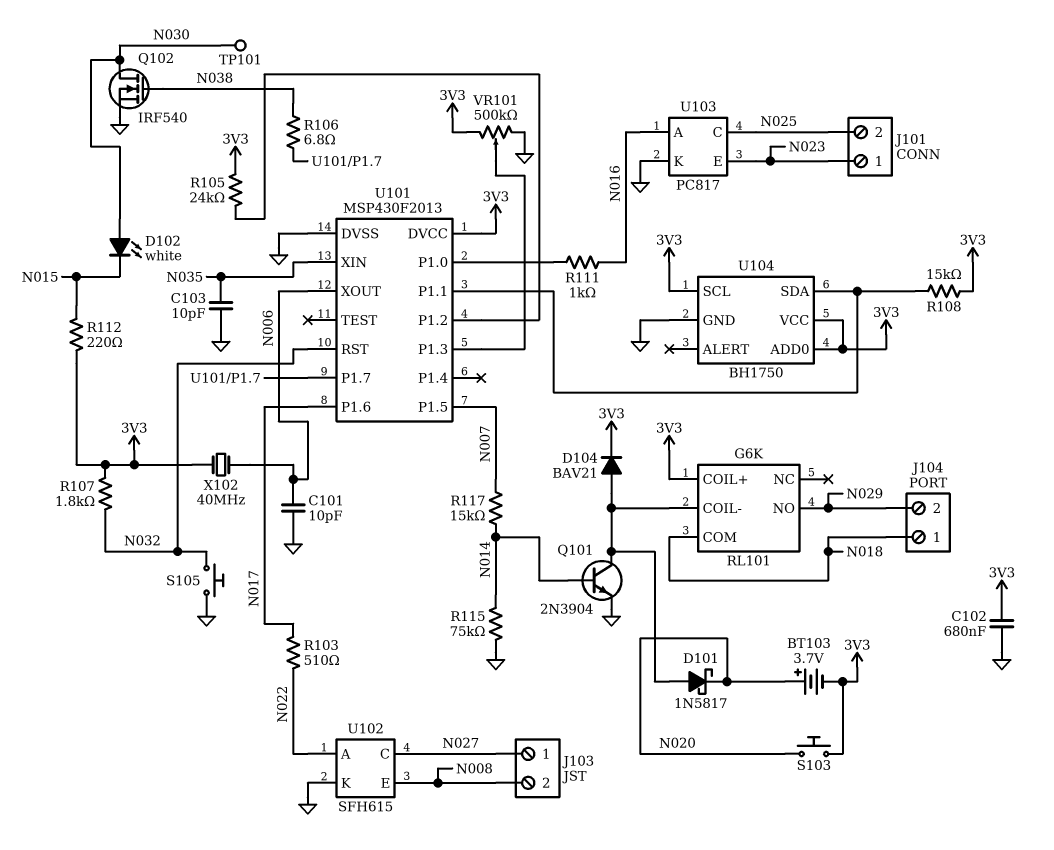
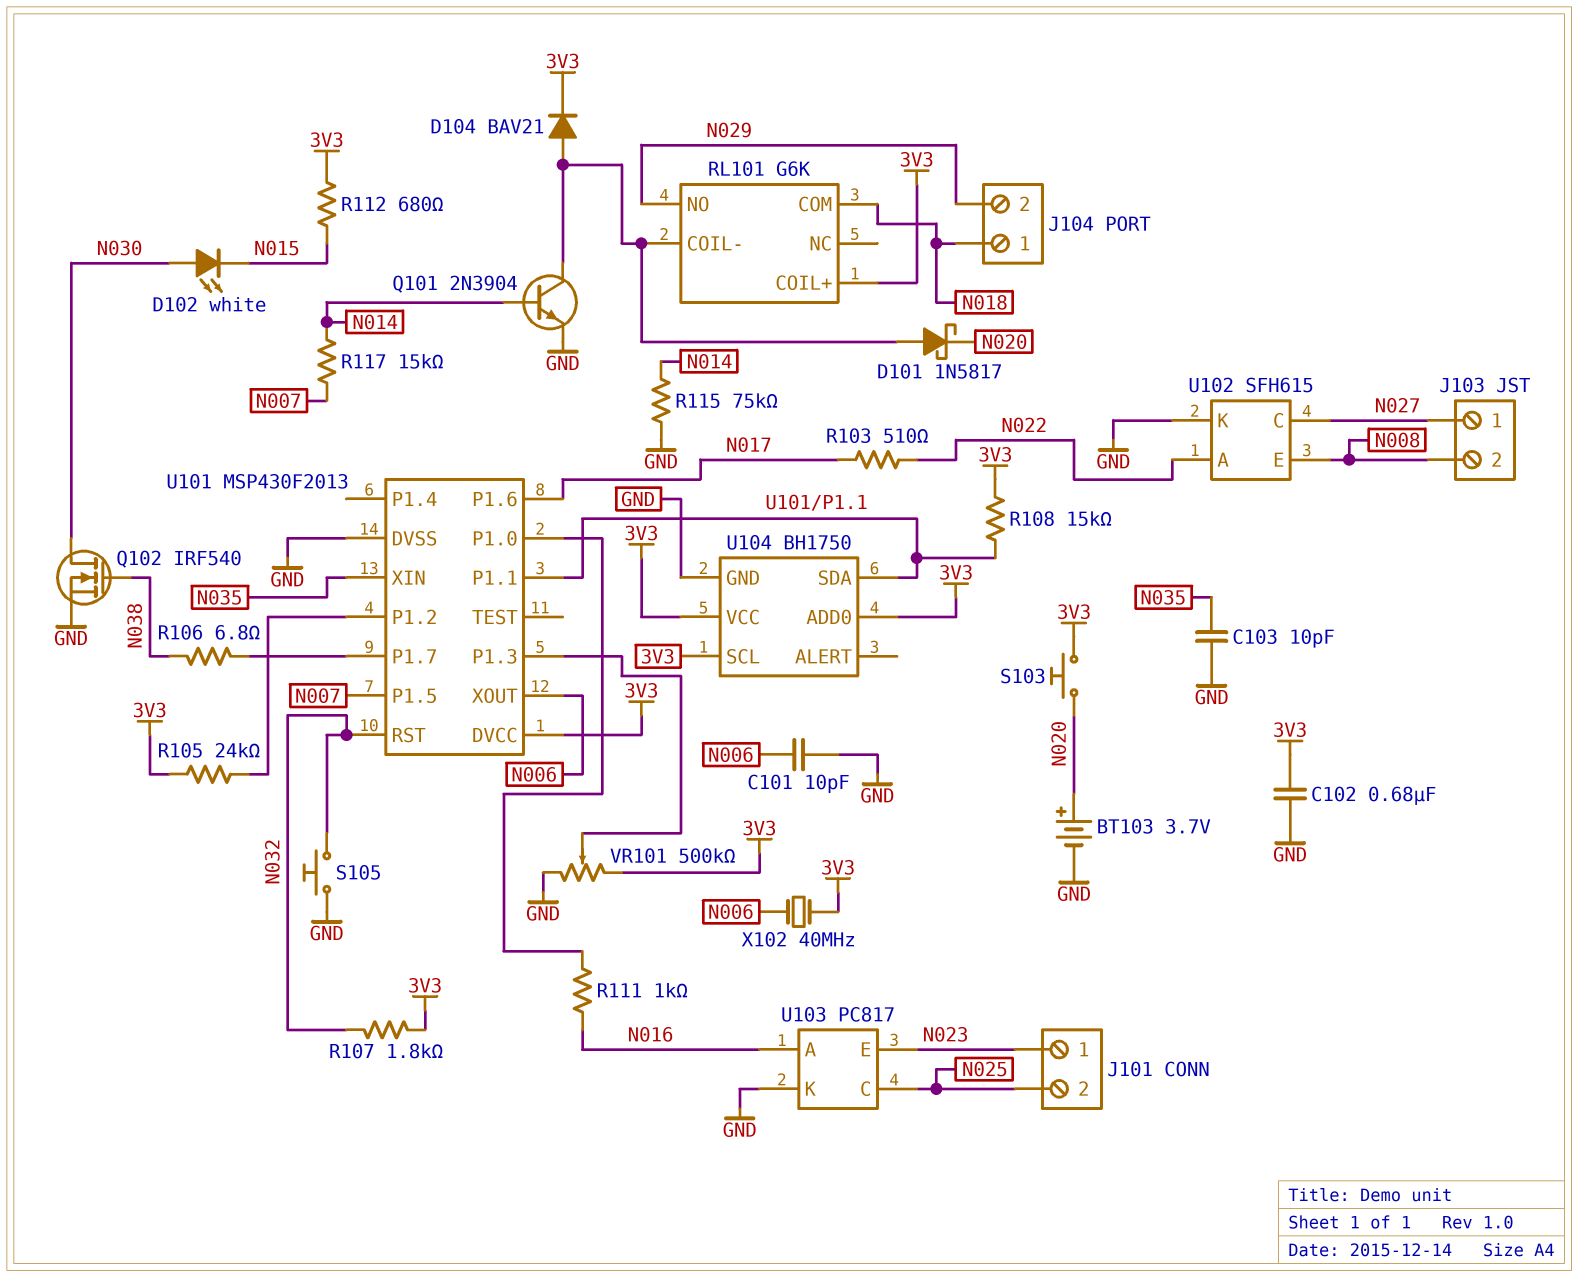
BT103: 3.7V (plus N020, minus 3V3) -> 3.7V (plus N020, minus GND)
R112: 220 (3V3, N015) -> 680 (3V3, N015)
TP101: test point (N030) -> none

